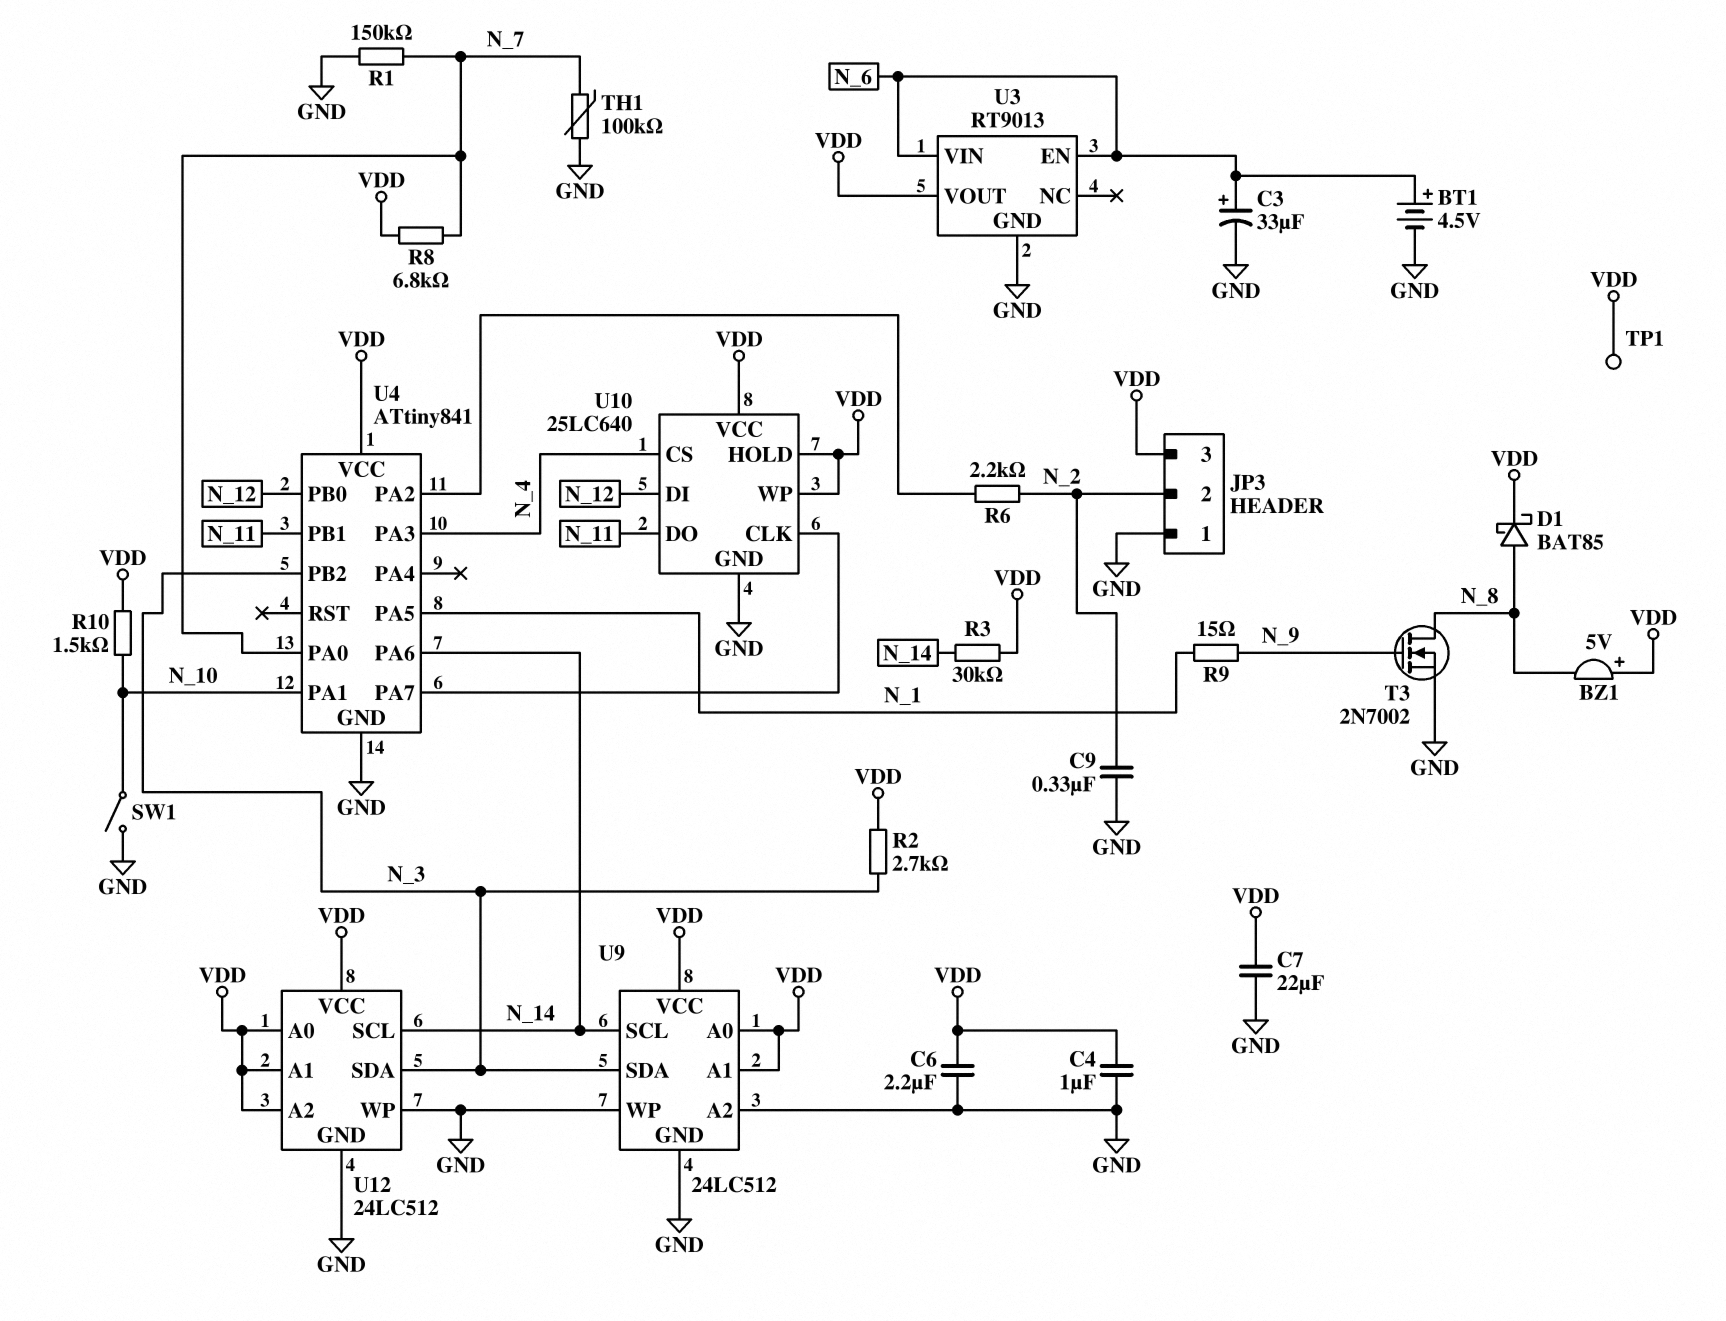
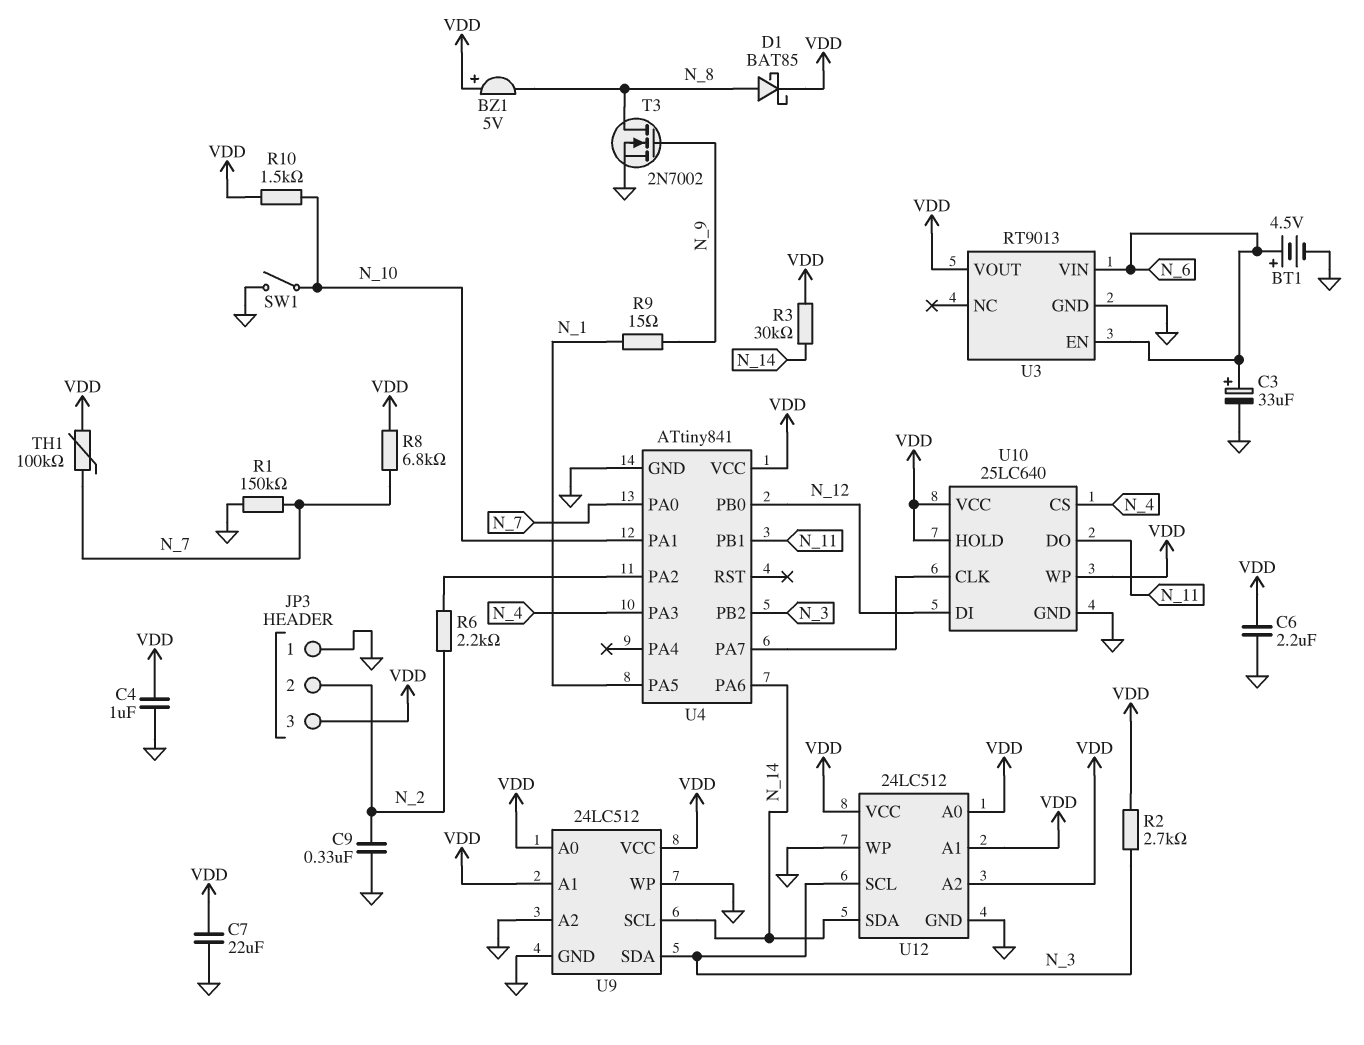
TH1: 100k (GND, N_7) -> 100k (N_7, VDD)
TP1: test point (VDD) -> none
U12 pin SCL: N_14 -> N_3
U12 pin SDA: N_3 -> N_14

